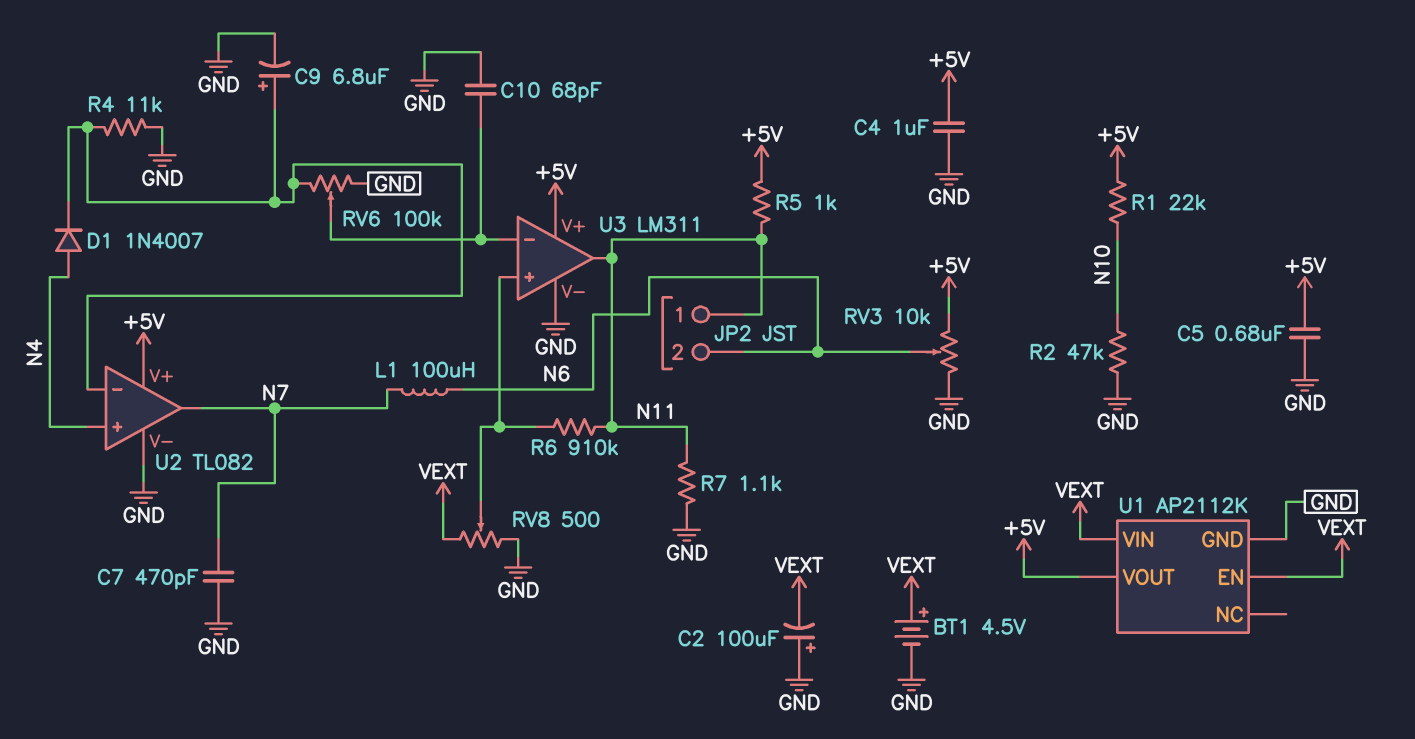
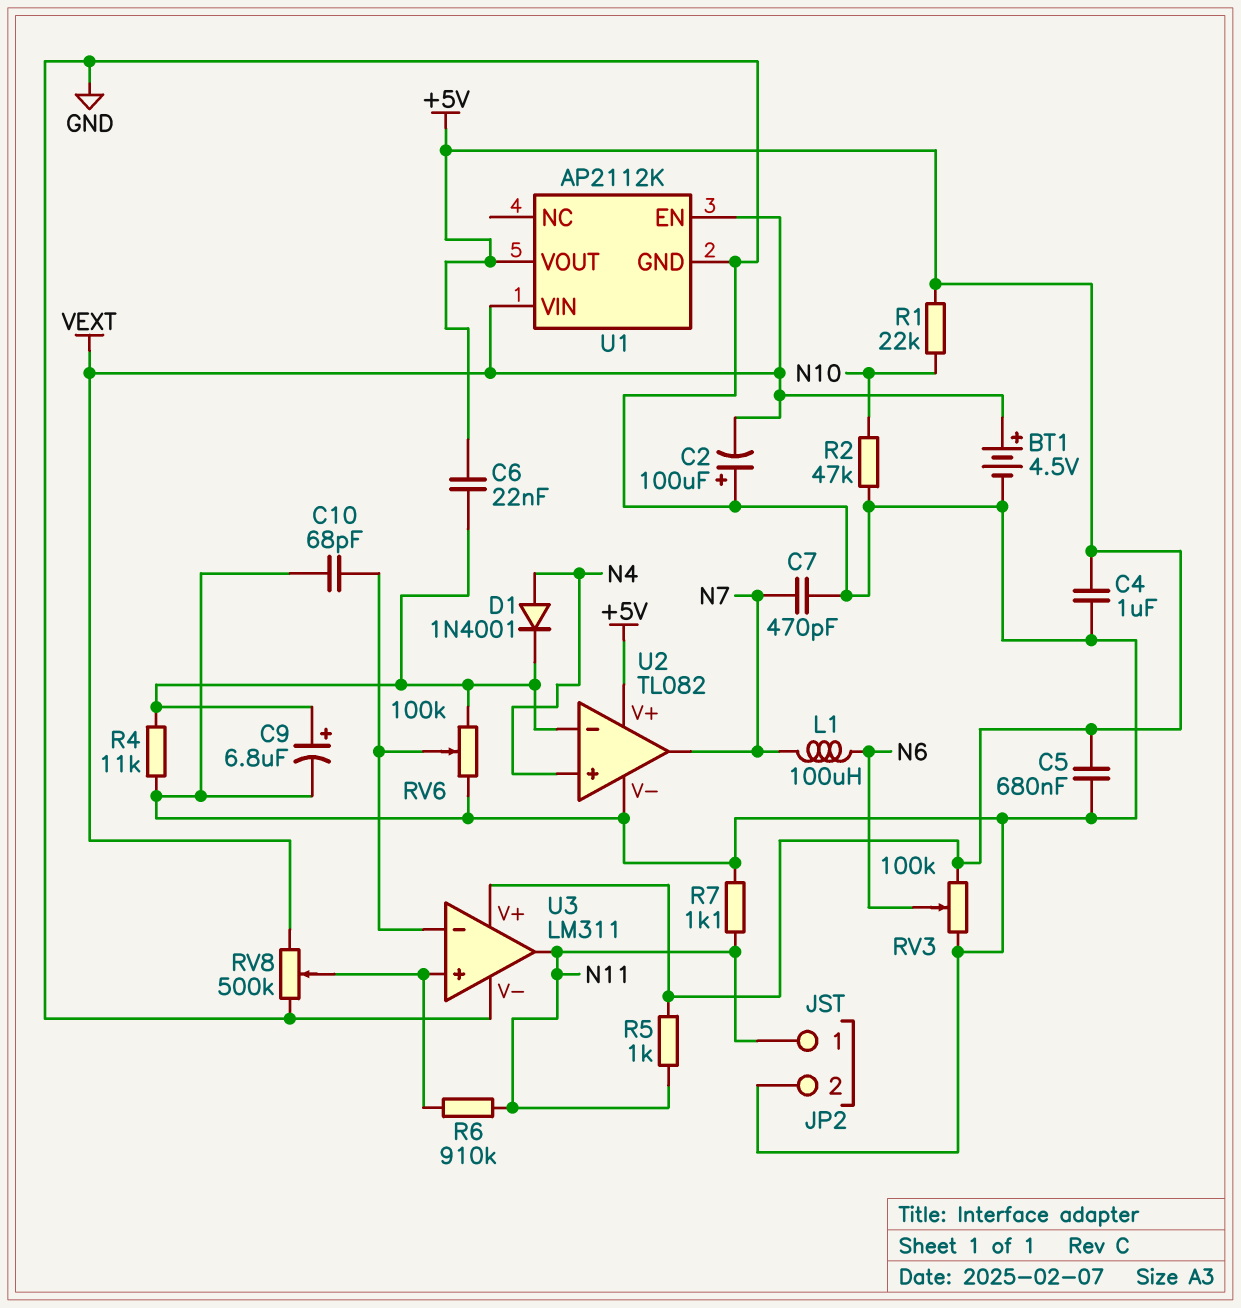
C6: none -> 22nF (+5V, U2/in-)
D1: diode 1N4007 (A N4, K U2/in-) -> diode 1N4001 (A N4, K U2/in-)
JP2 pin 2: N6 -> GND
RV3: 10k (+5V, GND, wiper N6) -> 100k (+5V, GND, wiper N6)
RV8: 500 (GND, VEXT, wiper U3/in+) -> 500k (GND, VEXT, wiper U3/in+)

